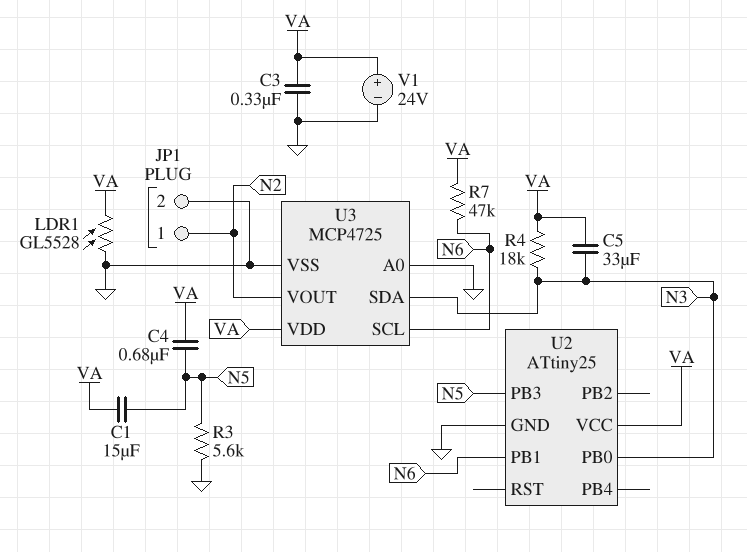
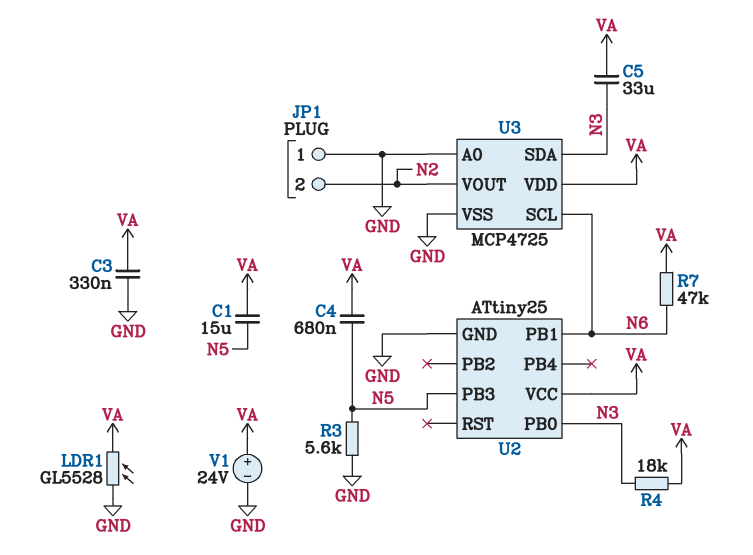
JP1 pin 1: N2 -> GND
JP1 pin 2: GND -> N2

